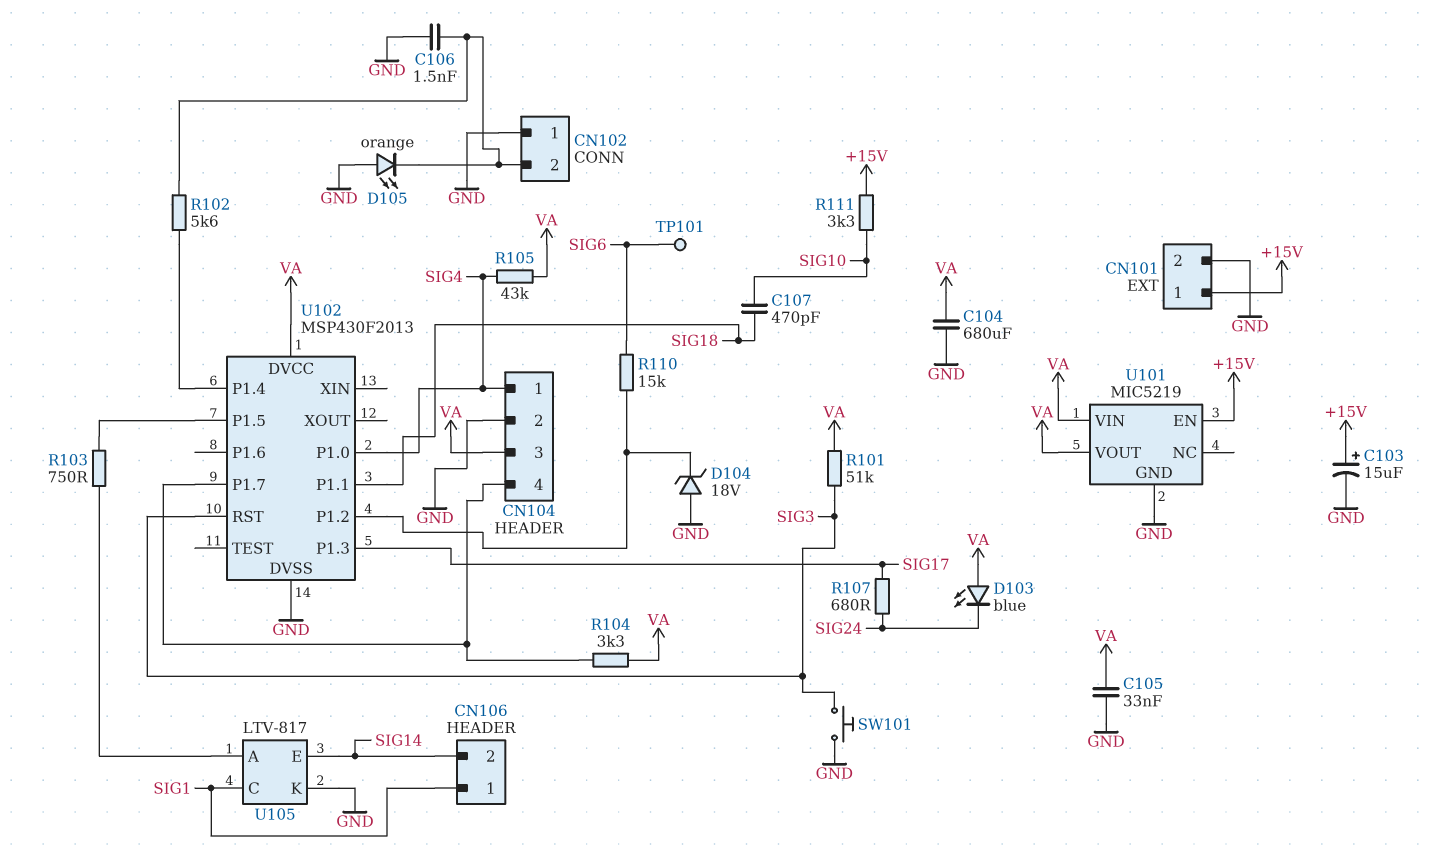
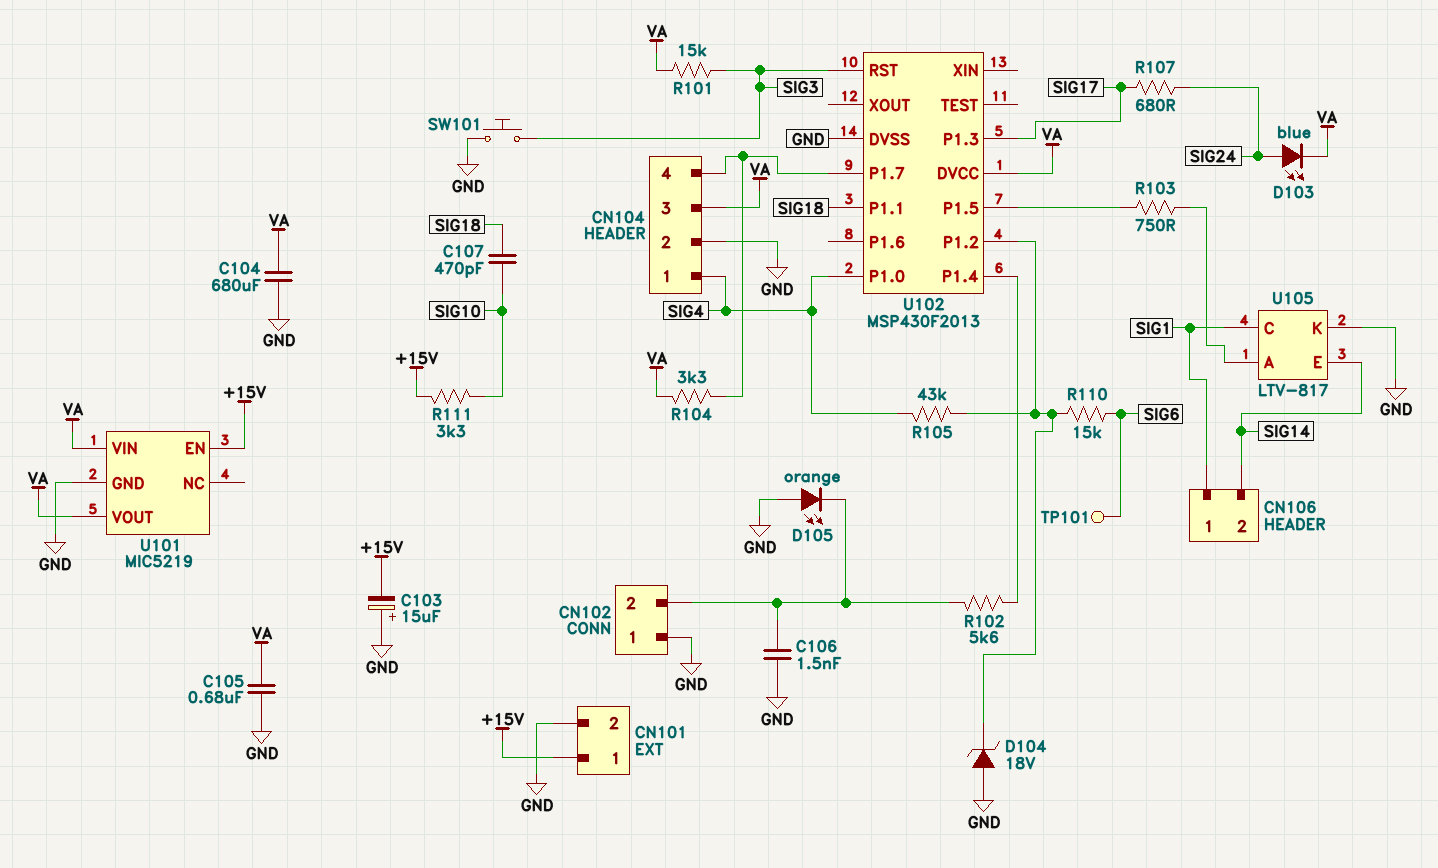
C103: 15uF (plus +15V, minus GND) -> 15uF (plus GND, minus +15V)
C105: 33nF (GND, VA) -> 680nF (GND, VA)
D103: LED blue (A VA, K SIG24) -> LED blue (A SIG24, K VA)
R101: 51k (SIG3, VA) -> 15k (SIG3, VA)
R105: 43k (SIG4, VA) -> 43k (SIG4, U102/P1.2)

